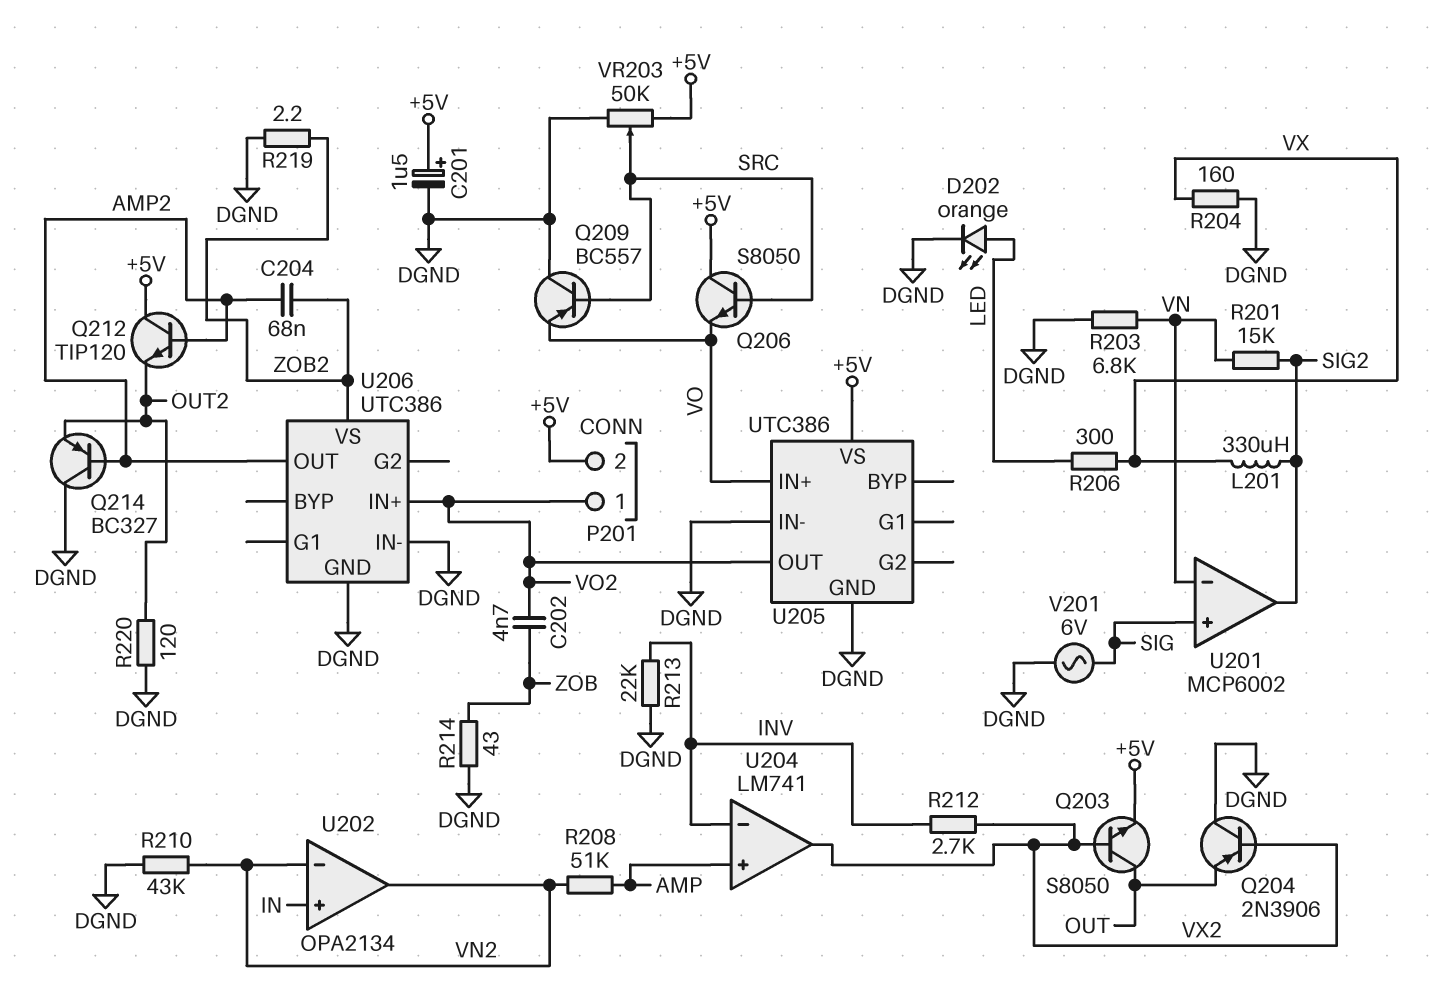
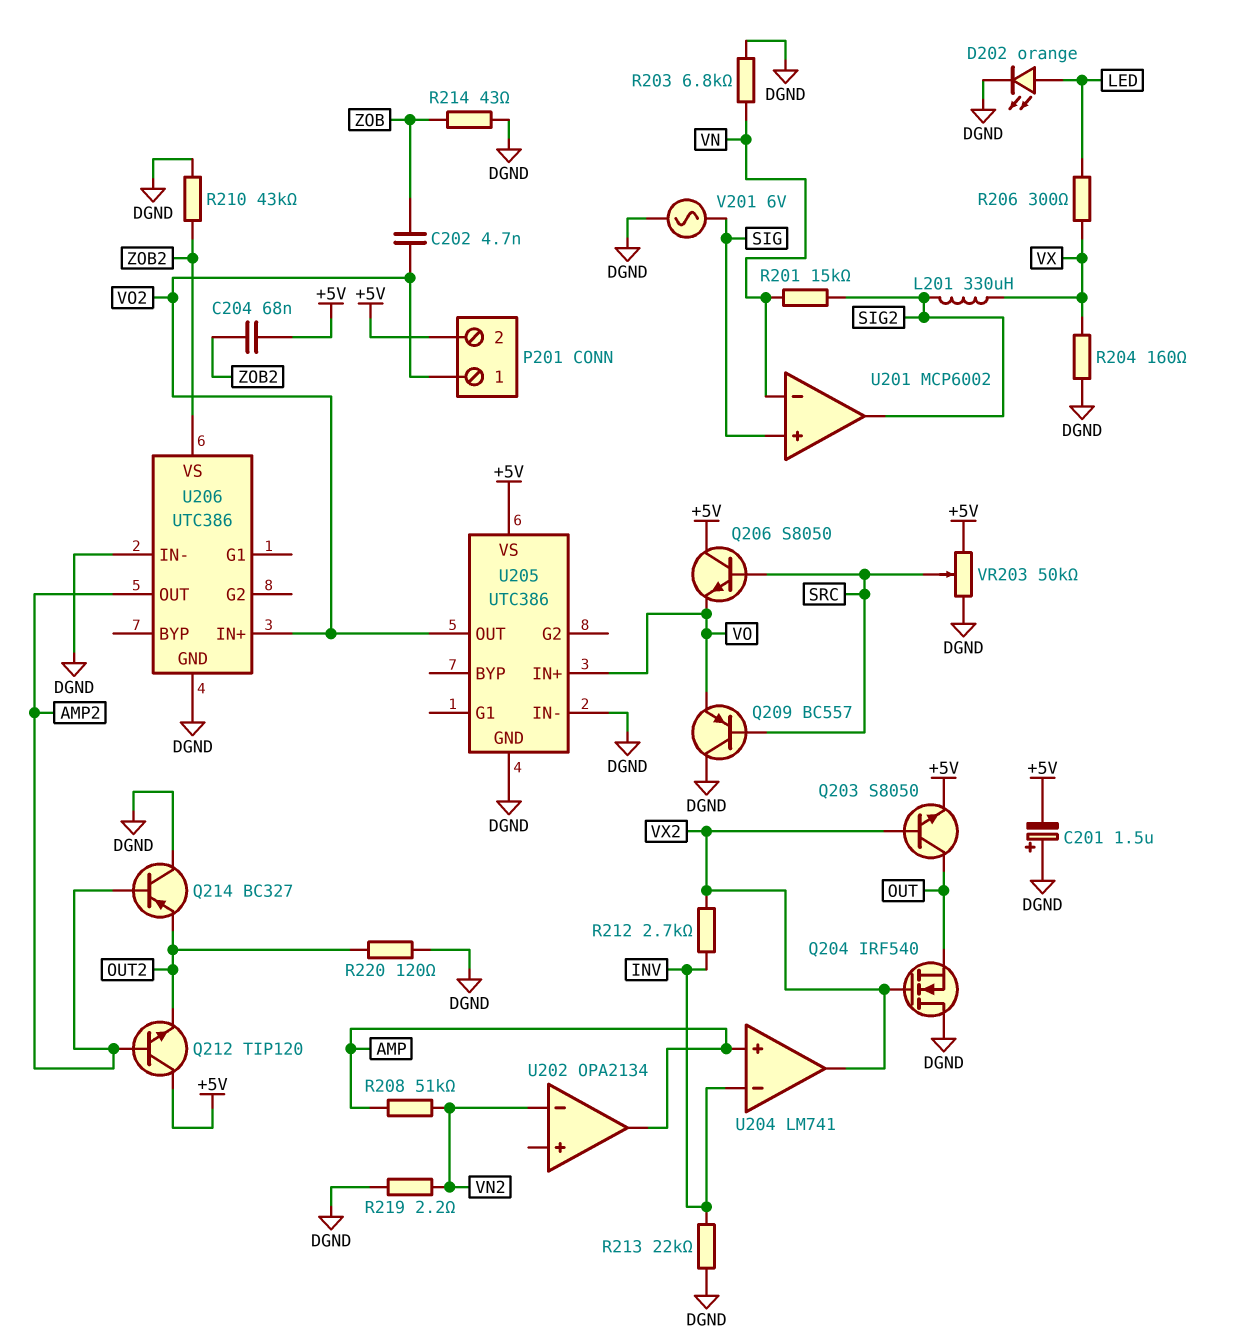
C201: 1.5uF (plus +5V, minus DGND) -> 1.5uF (plus DGND, minus +5V)
C204: 68nF (AMP2, ZOB2) -> 68nF (+5V, ZOB2)
Q204: PNP 2N3906 (B VX2, C DGND, E OUT) -> NMOS IRF540 (G VX2, D DGND, S OUT)
R210: 43k (DGND, VN2) -> 43k (DGND, ZOB2)
R219: 2.2 (DGND, ZOB2) -> 2.2 (DGND, VN2)
U202 pin in+: IN -> none
U202 pin out: VN2 -> AMP

